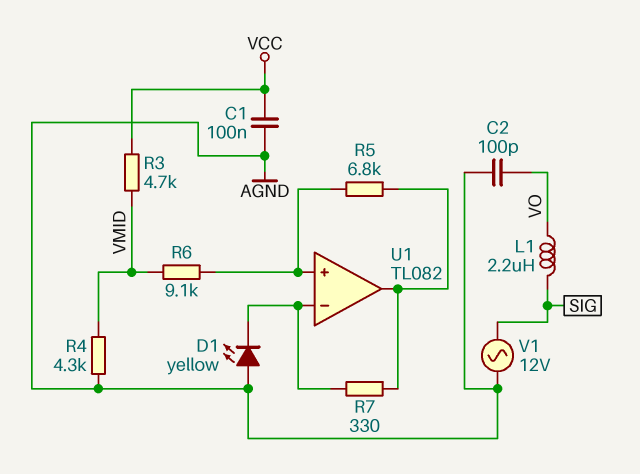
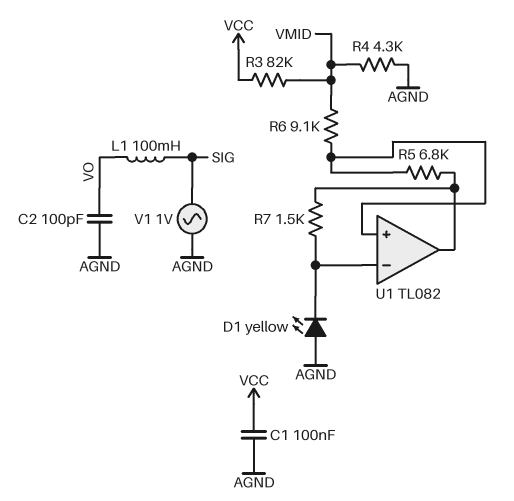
L1: 2.2uH (SIG, VO) -> 100mH (SIG, VO)
R3: 4.7k (VCC, VMID) -> 82k (VCC, VMID)
R7: 330 (U1/in-, U1/out) -> 1.5k (U1/in-, U1/out)
V1: AC 12V (AGND, SIG) -> AC 1V (AGND, SIG)

